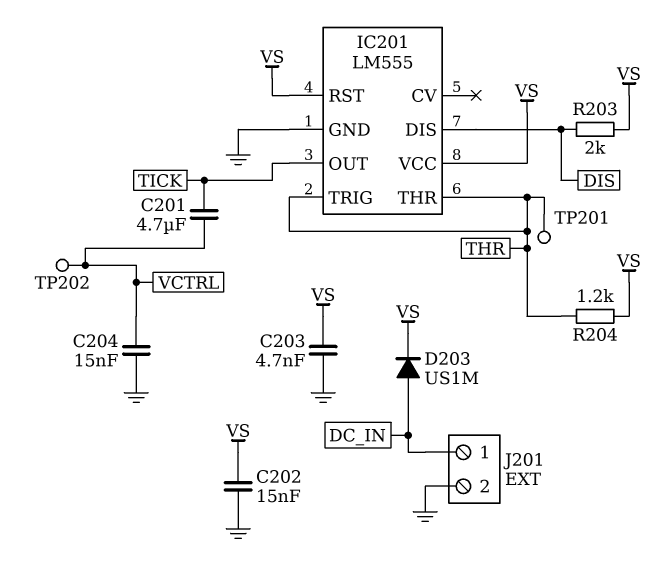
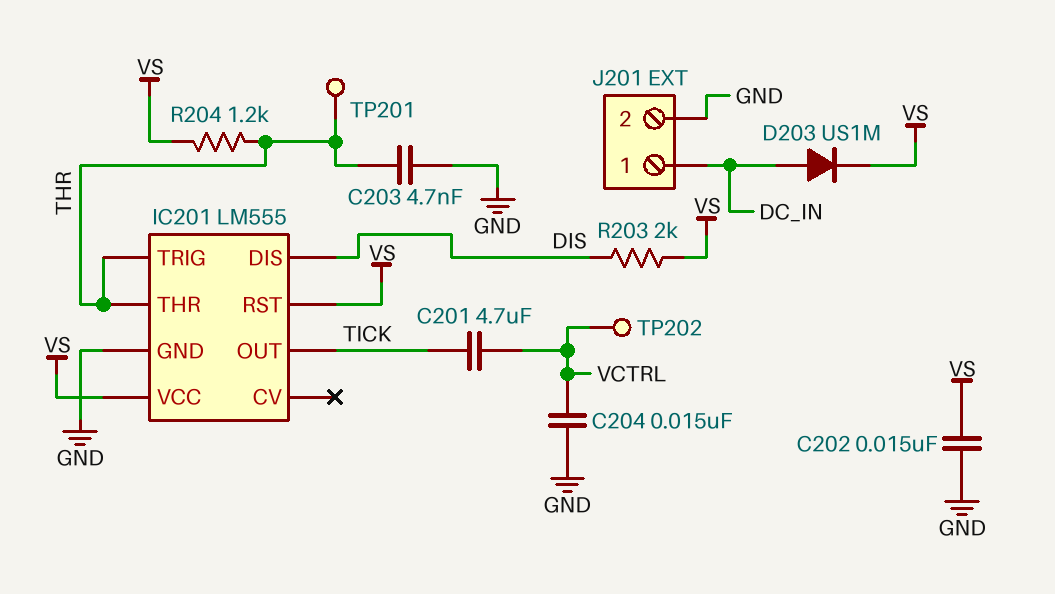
C203: 4.7nF (GND, VS) -> 4.7nF (GND, THR)

